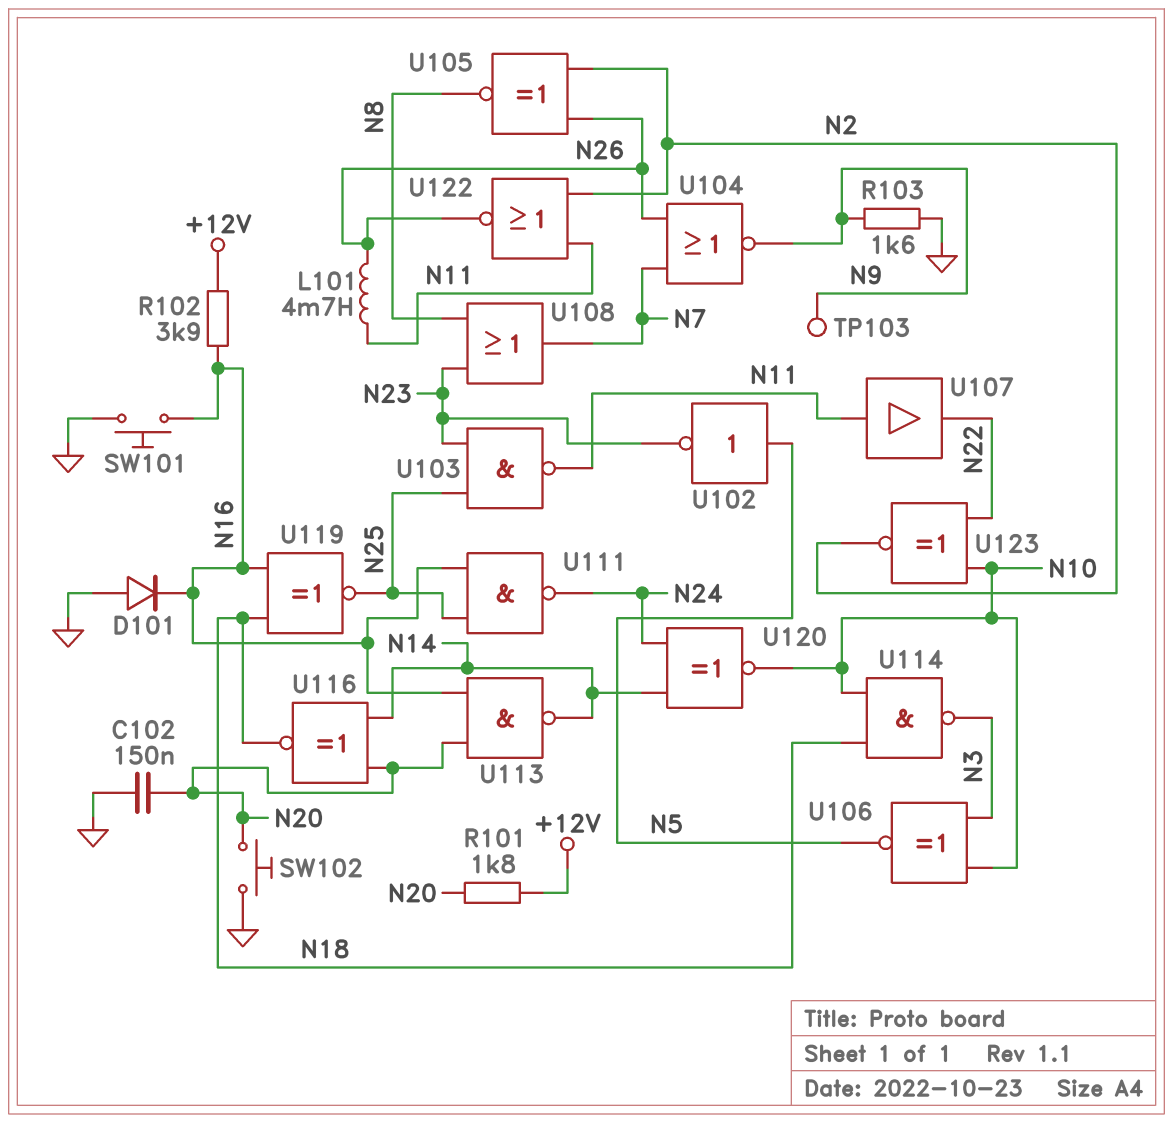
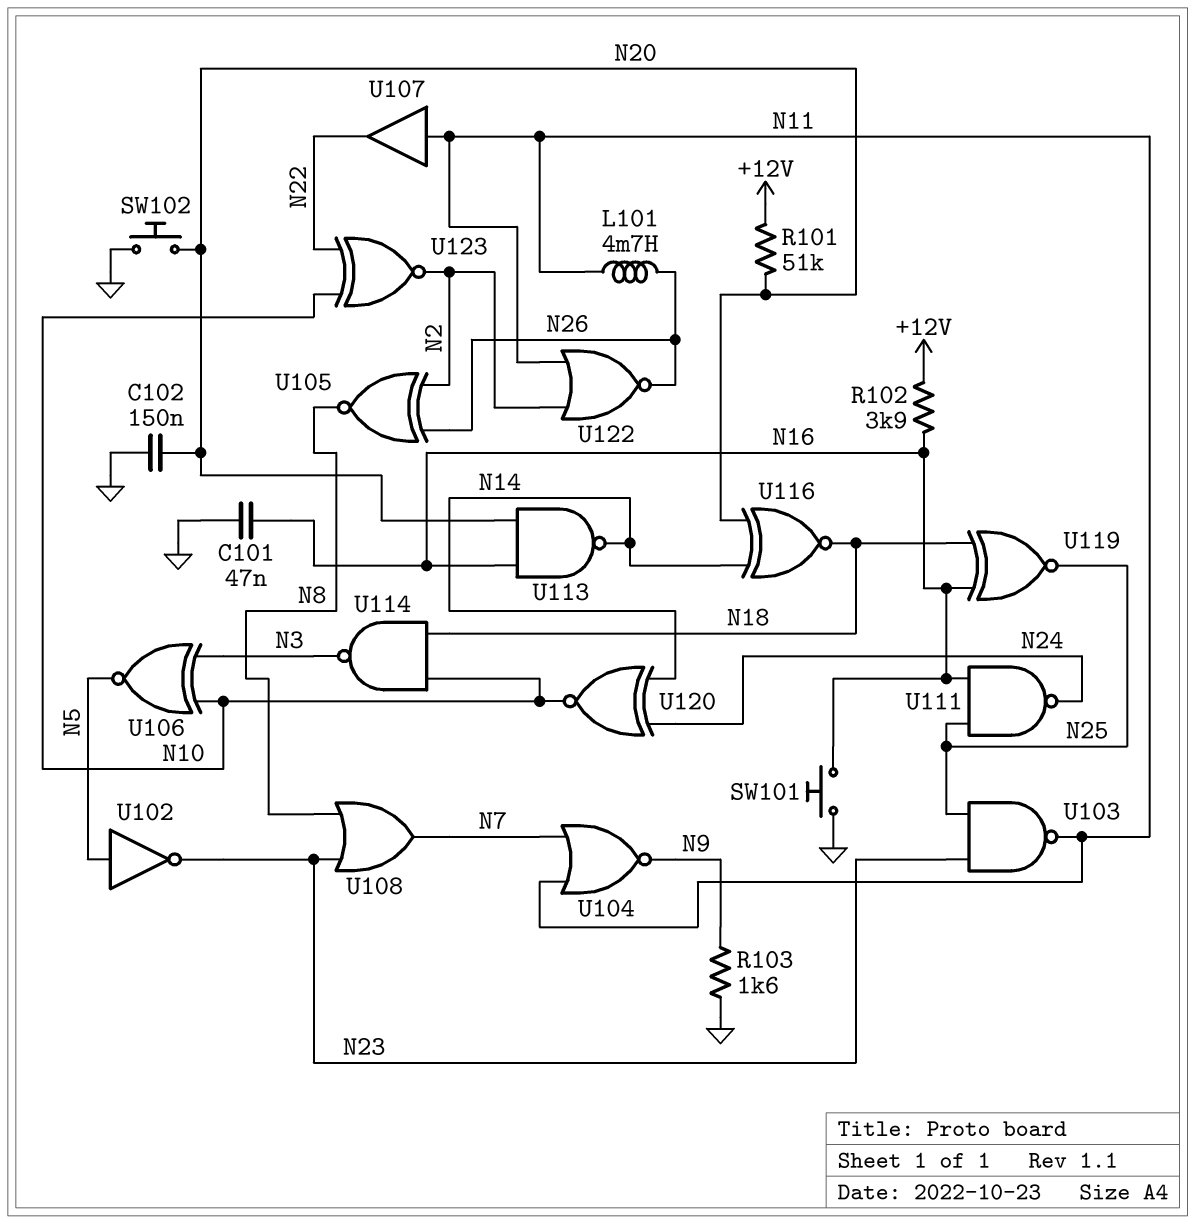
C101: none -> 47nF (GND, N16)
D101: diode (A GND, K N16) -> none
R101: 1.8k (+12V, N20) -> 51k (+12V, N20)
TP103: test point (N9) -> none
U104: NOR (in N7, in N26, out N9) -> NOR (in N7, in N11, out N9)

